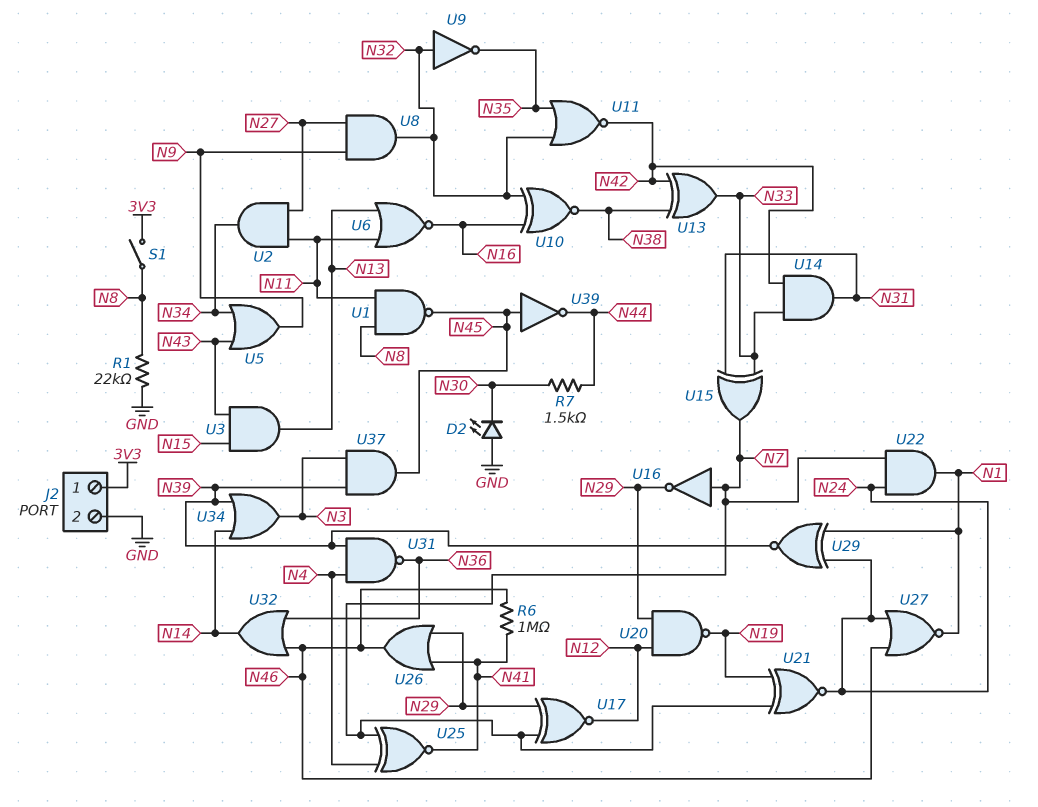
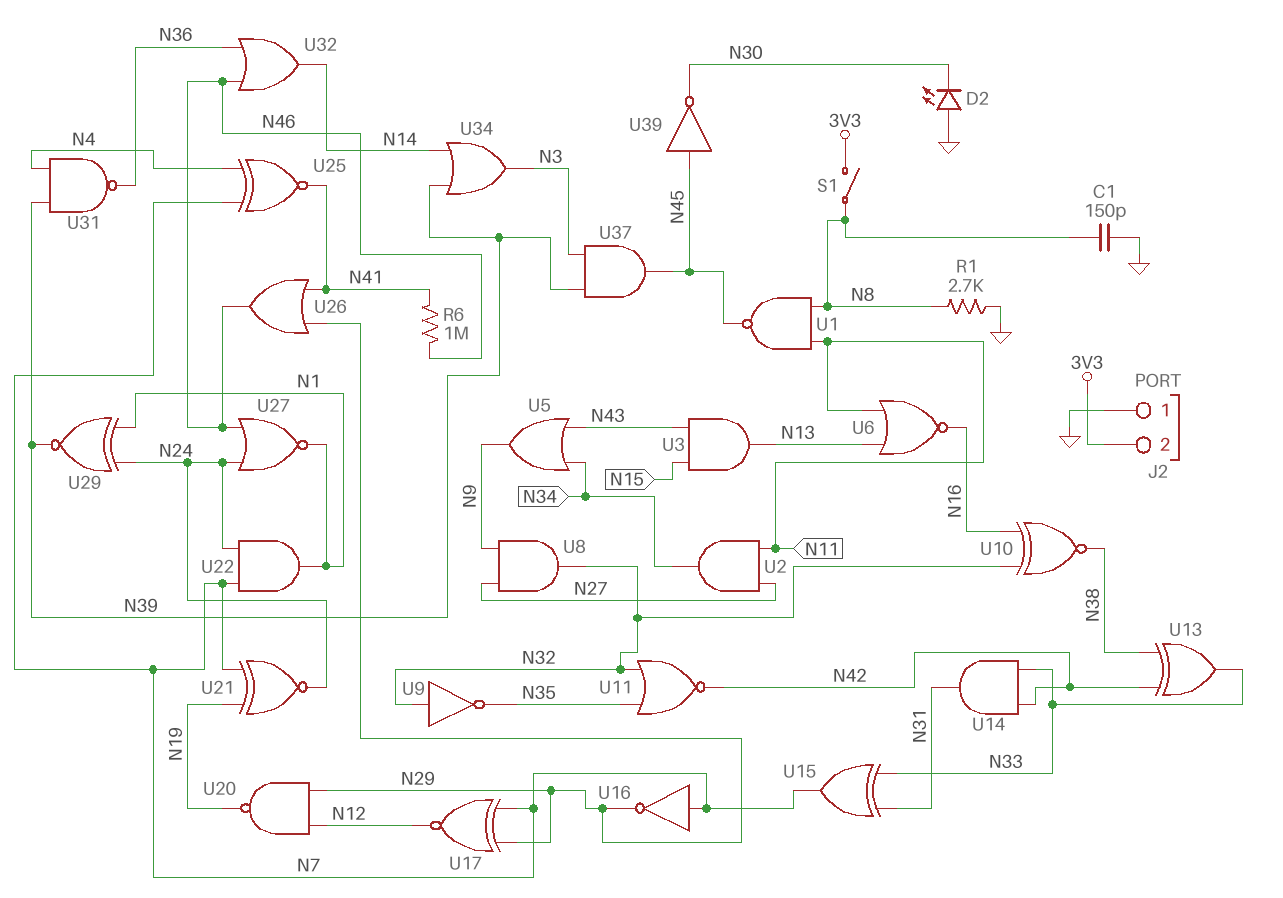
C1: none -> 150pF (GND, N8)
J2 pin 1: 3V3 -> GND
J2 pin 2: GND -> 3V3
R1: 22k (GND, N8) -> 2.7k (GND, N8)
R7: 1.5k (N30, N44) -> none
U39: NOT (in N45, out N44) -> NOT (in N45, out N30)

